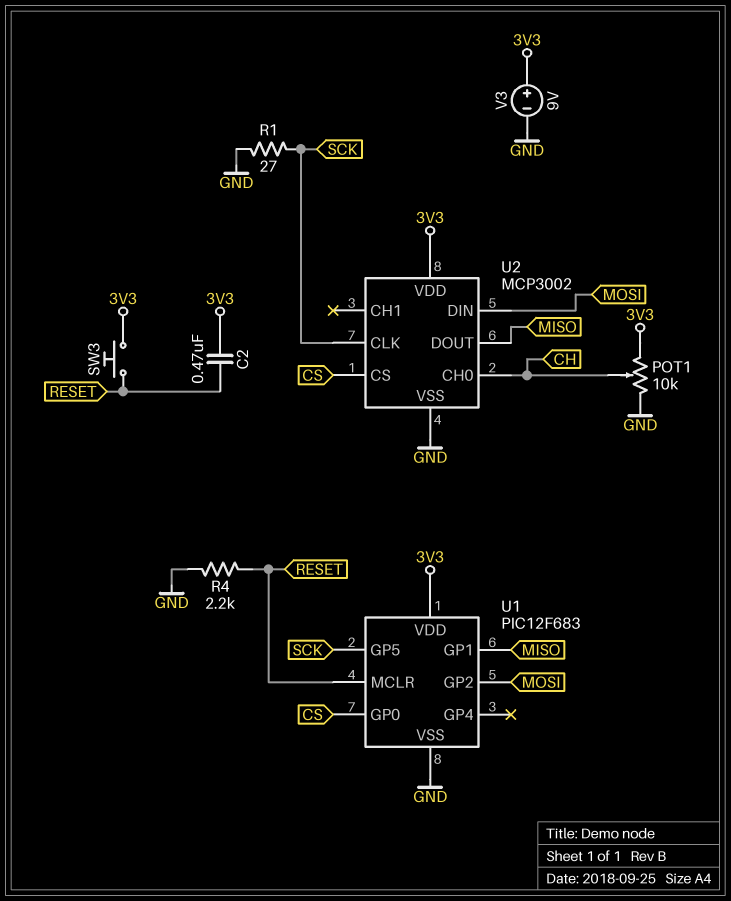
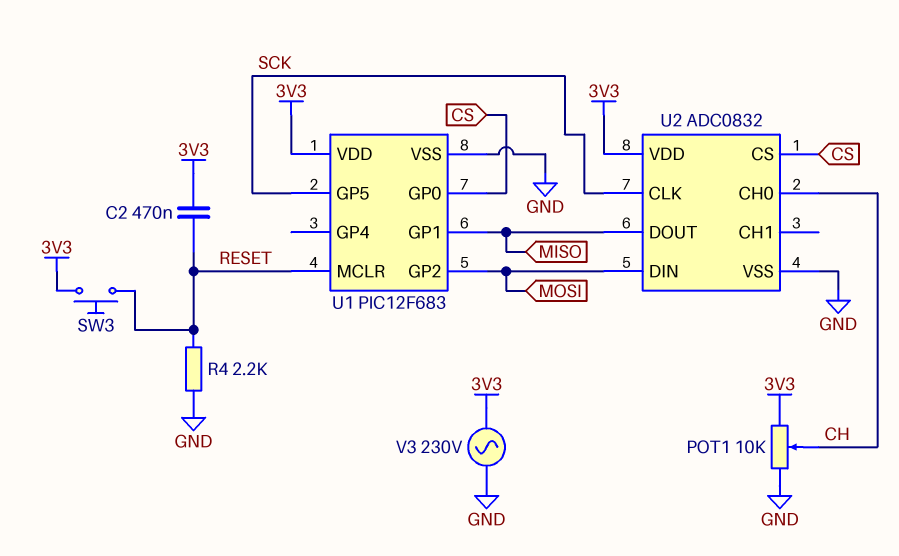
R1: 27 (GND, SCK) -> none
U2: MCP3002 -> ADC0832
V3: 9V (plus 3V3, minus GND) -> AC 230V (3V3, GND)

